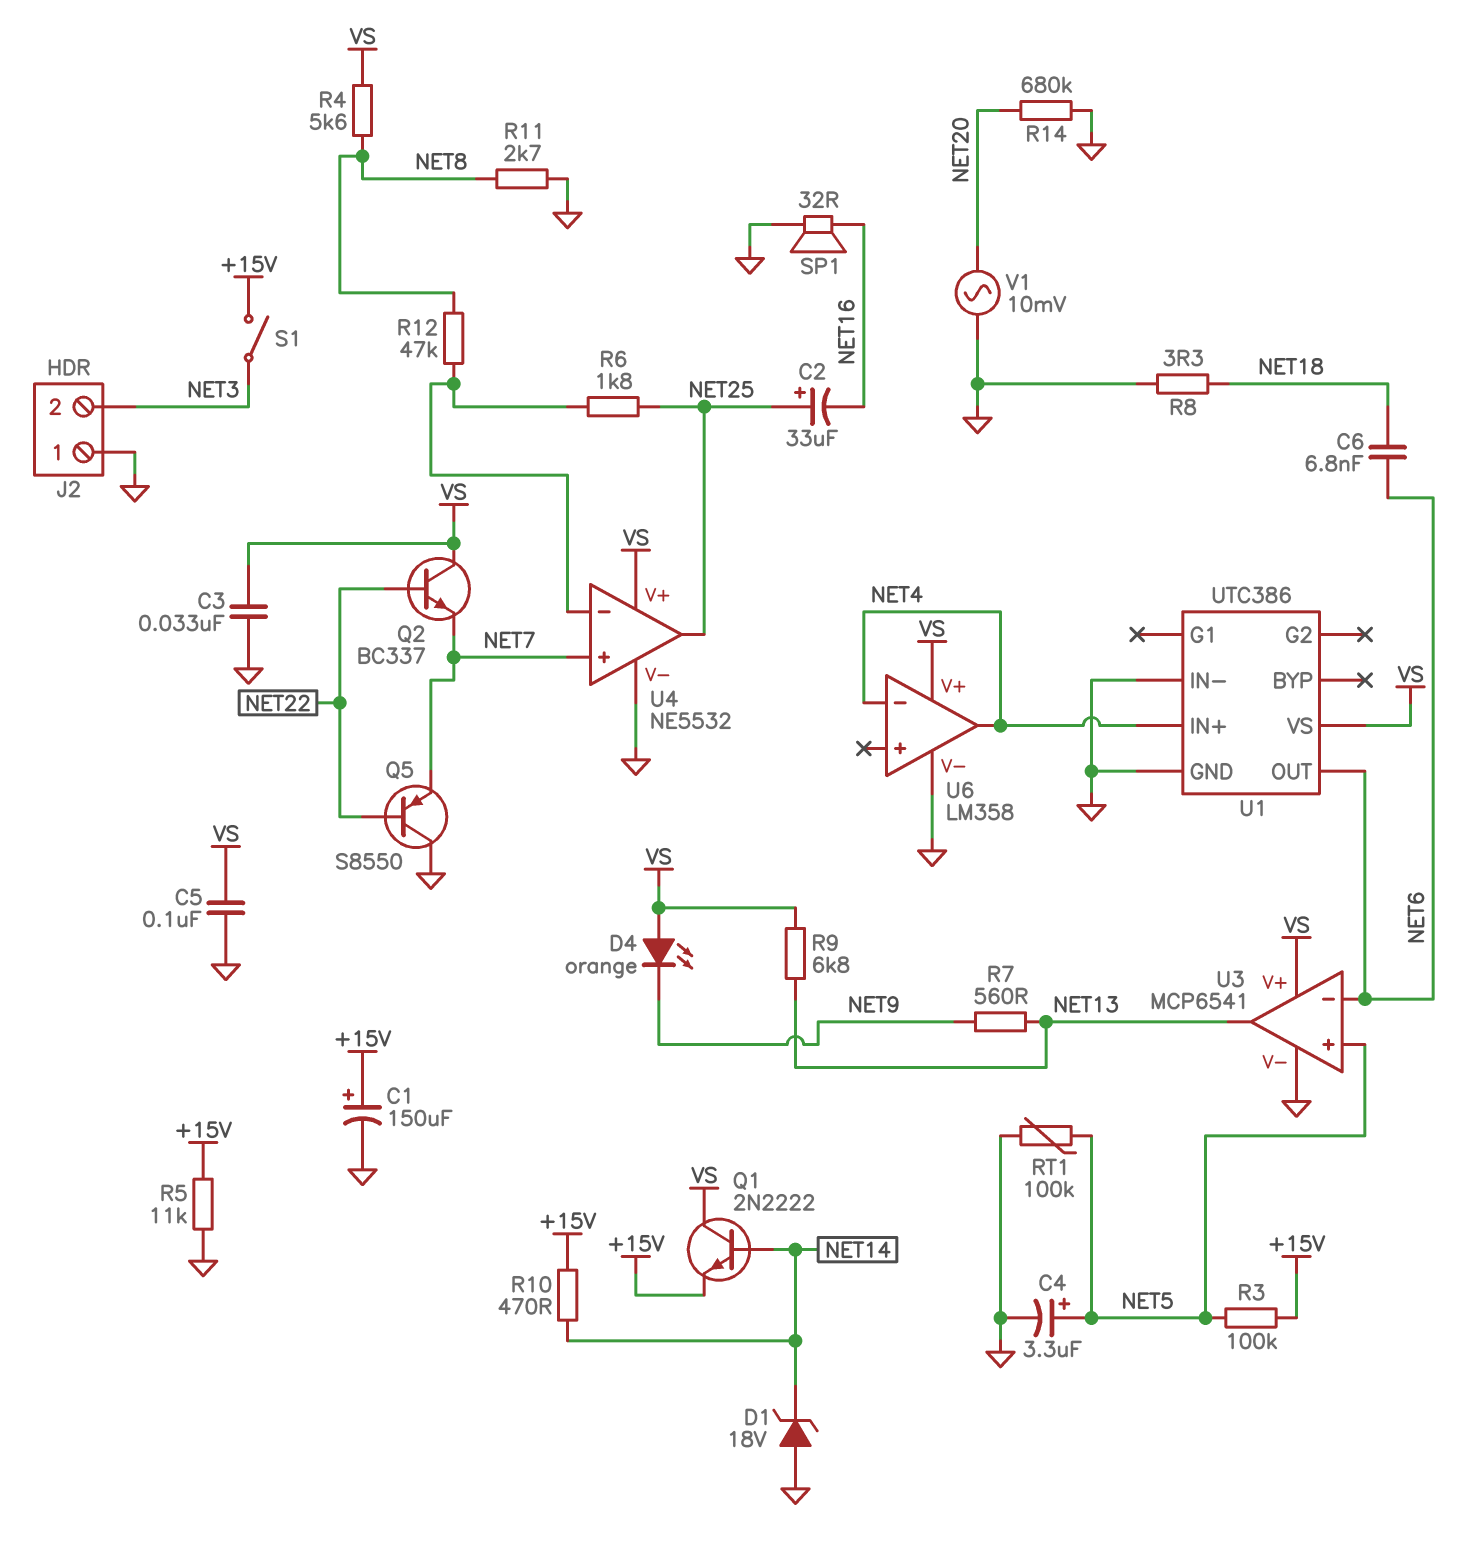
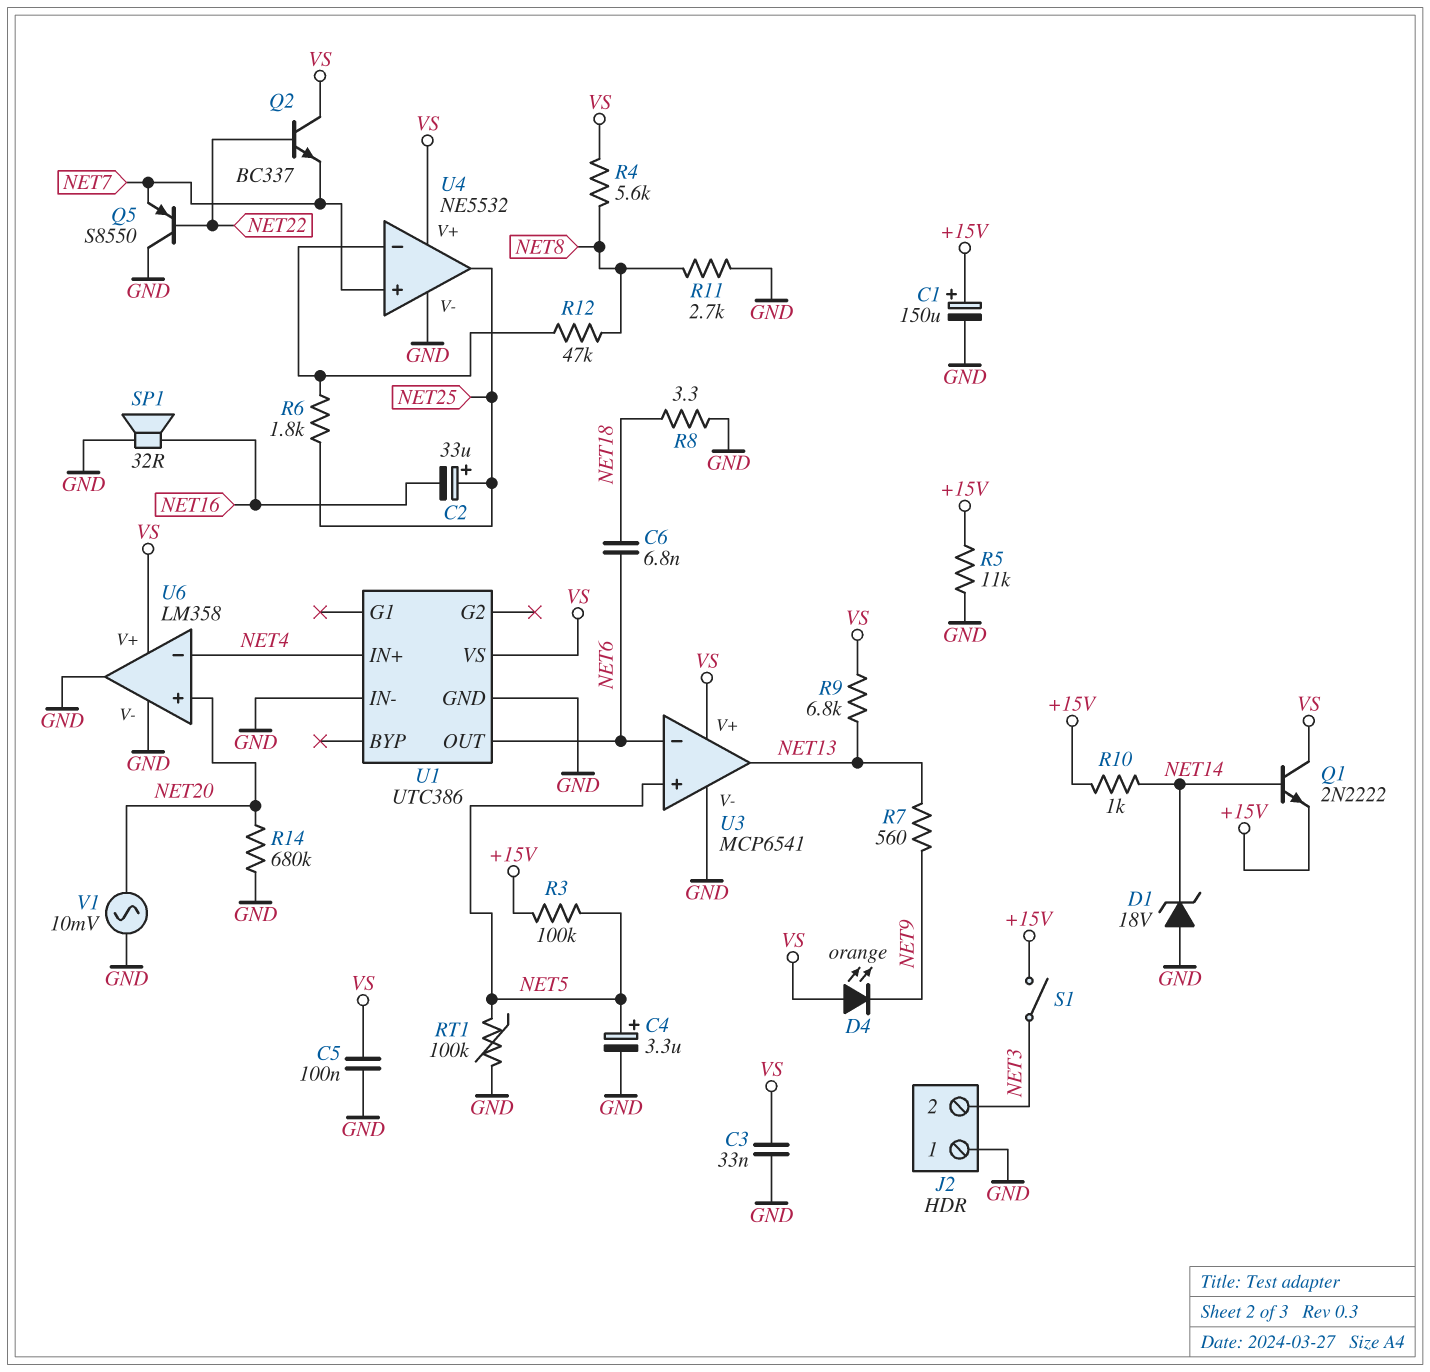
R10: 470 (+15V, NET14) -> 1k (+15V, NET14)
U6 pin in+: none -> NET20
U6 pin out: NET4 -> GND

